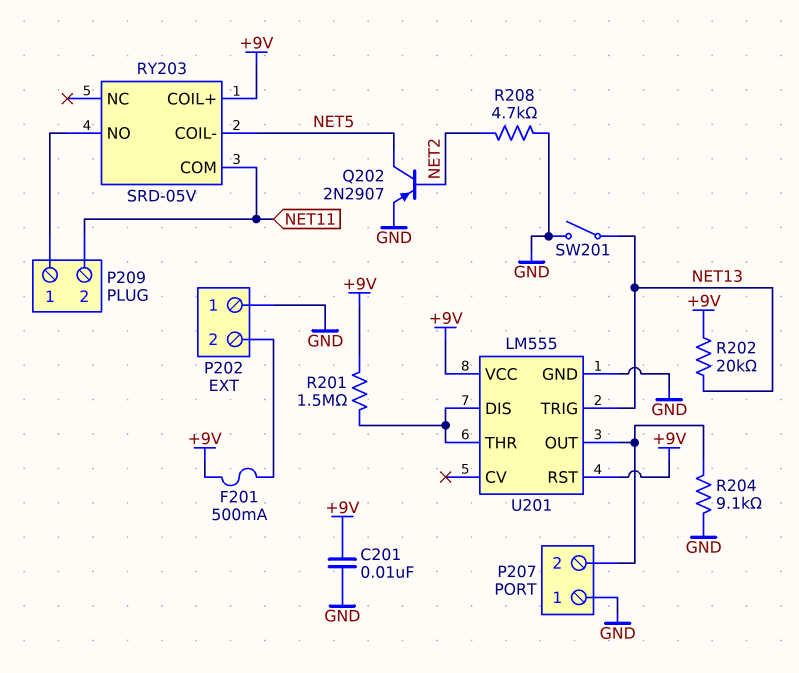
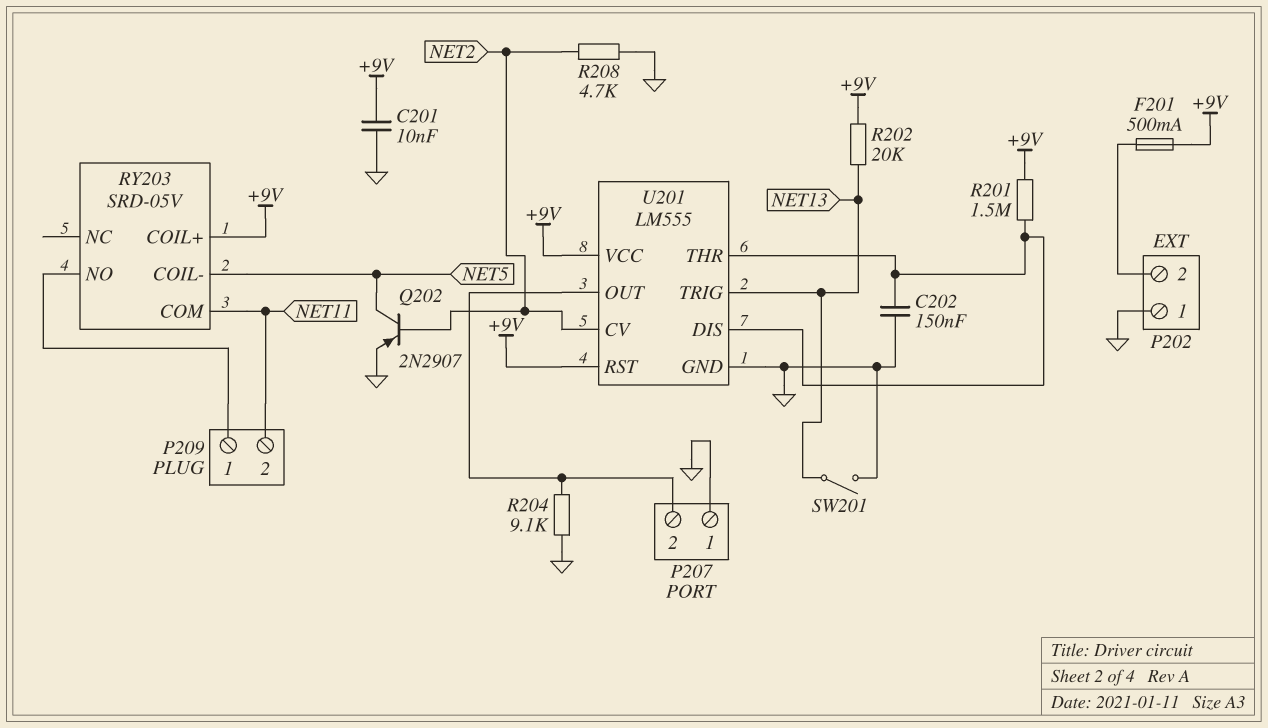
C202: none -> 150nF (GND, U201/DIS)
U201 pin CV: none -> NET2

